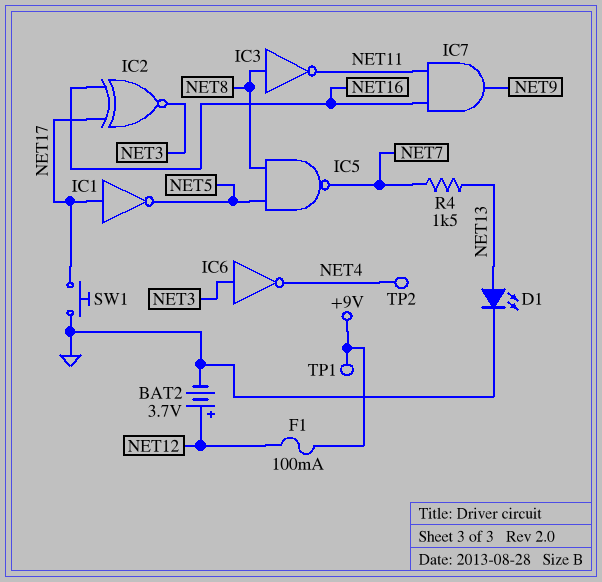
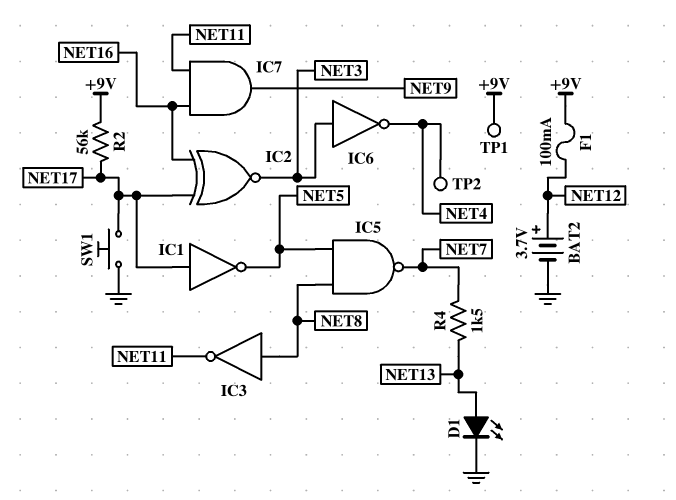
R2: none -> 56k (+9V, NET17)

